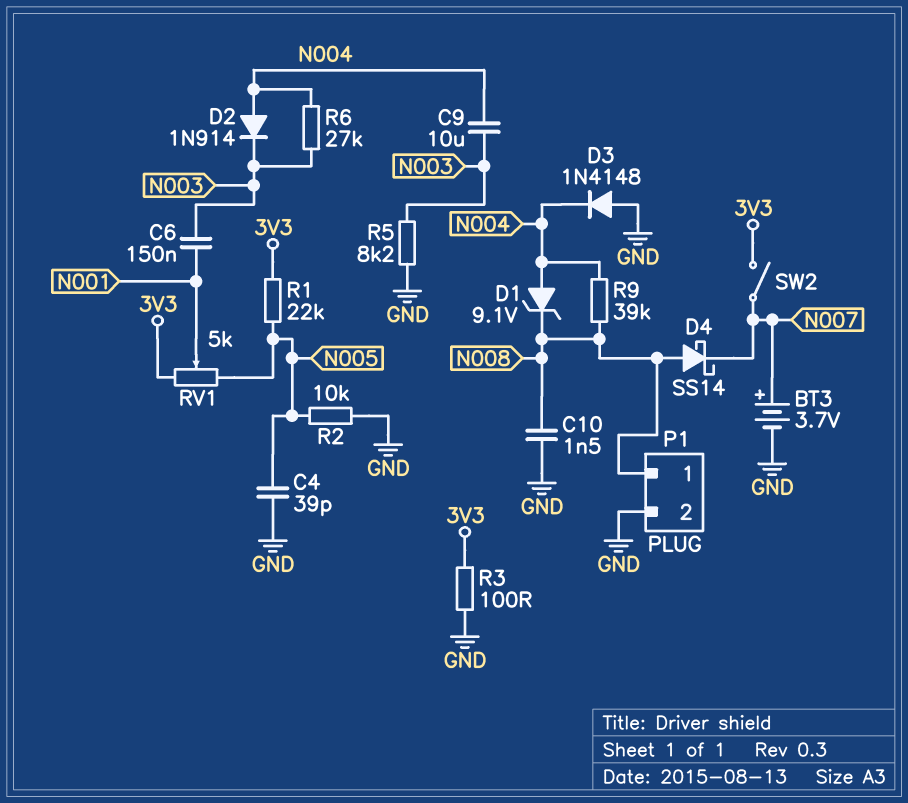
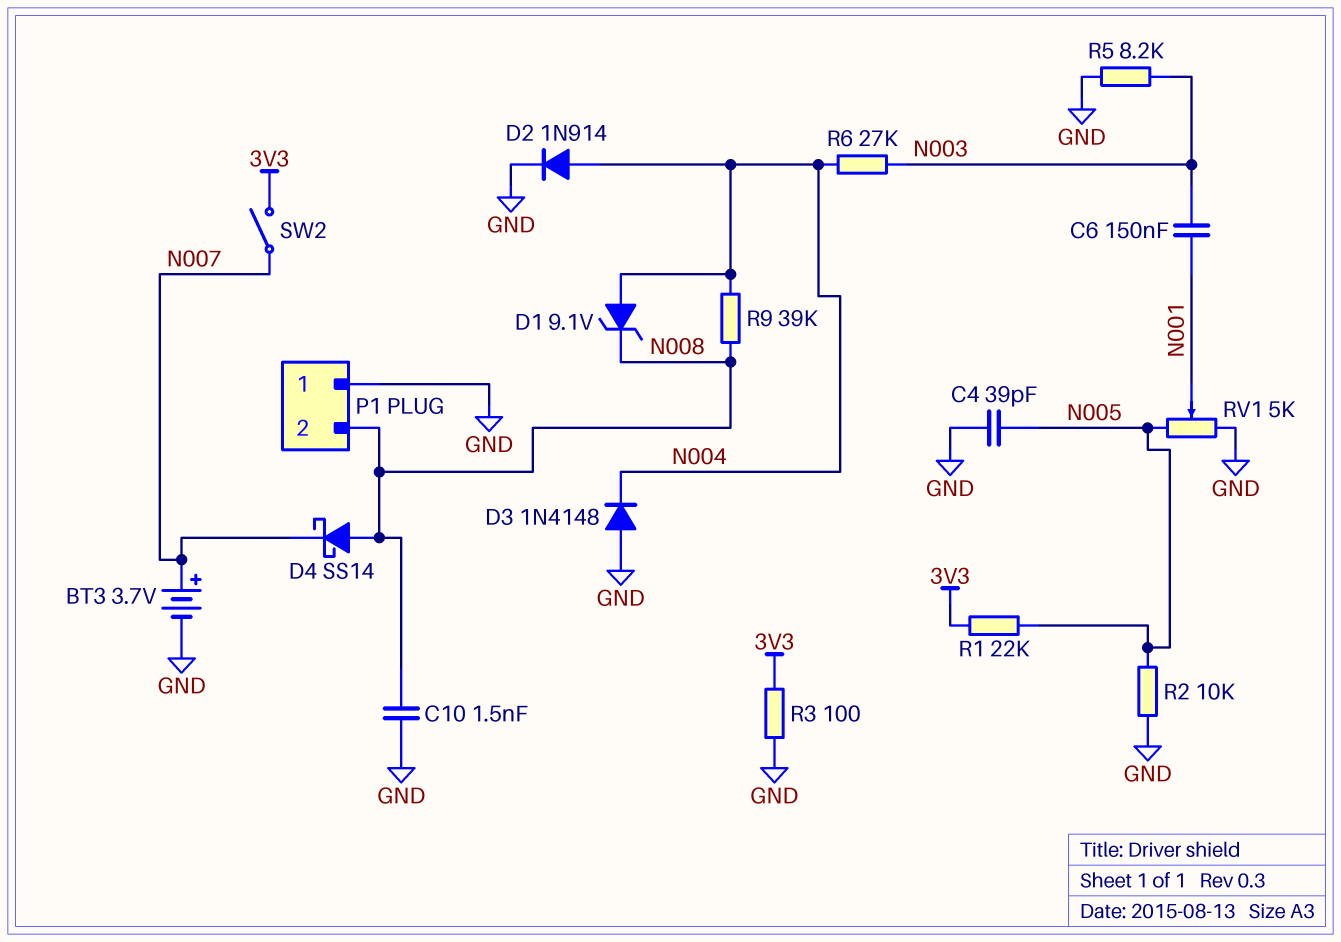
C9: 10uF (N003, N004) -> none
D2: diode 1N914 (A N004, K N003) -> diode 1N914 (A N004, K GND)
P1 pin 1: N008 -> GND
P1 pin 2: GND -> N008
RV1: 5k (3V3, N005, wiper N001) -> 5k (GND, N005, wiper N001)

